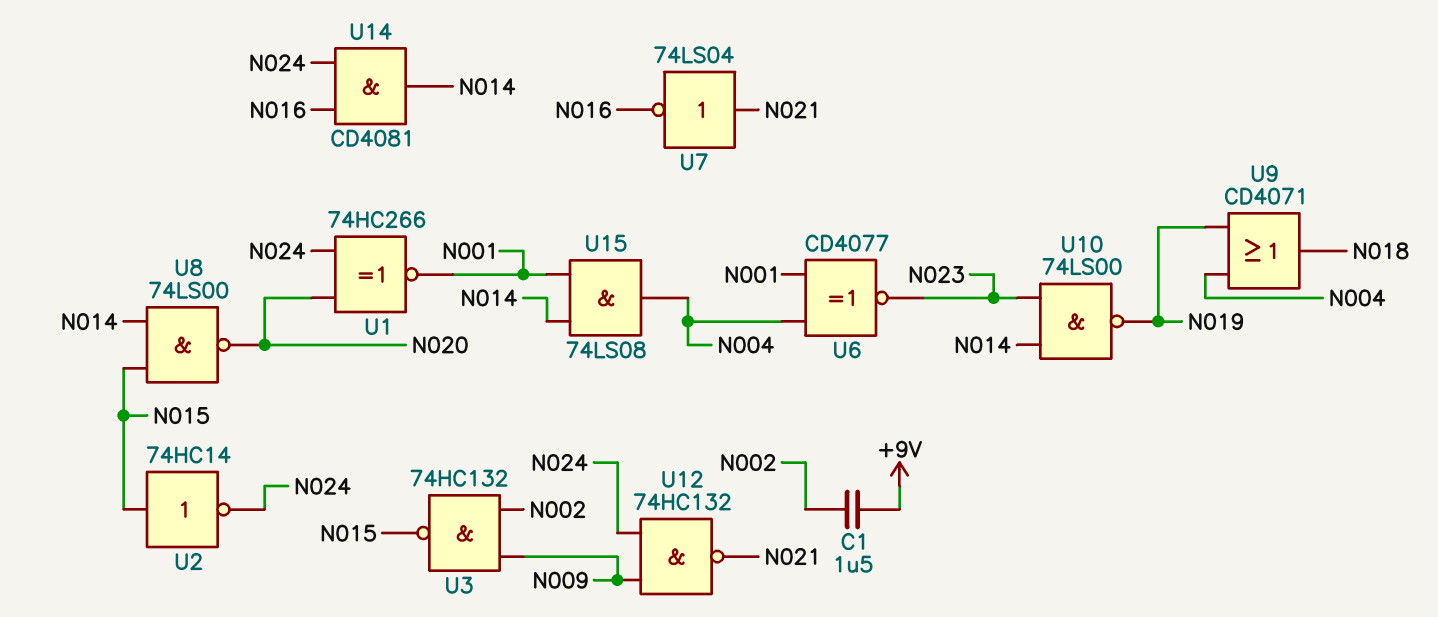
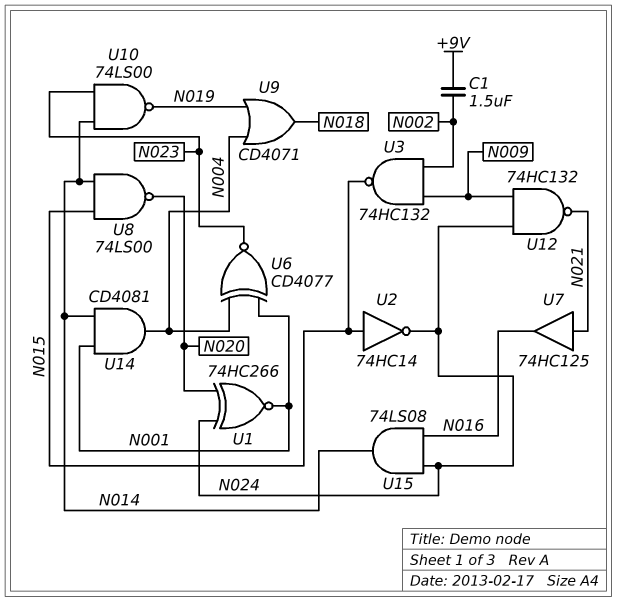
U7: NOT 74LS04 (in N021, out N016) -> buffer 74HC125 (in N021, out N016)
U14: AND CD4081 (in N016, in N024, out N014) -> AND CD4081 (in N001, in N014, out N004)
U15: AND 74LS08 (in N001, in N014, out N004) -> AND 74LS08 (in N016, in N024, out N014)

